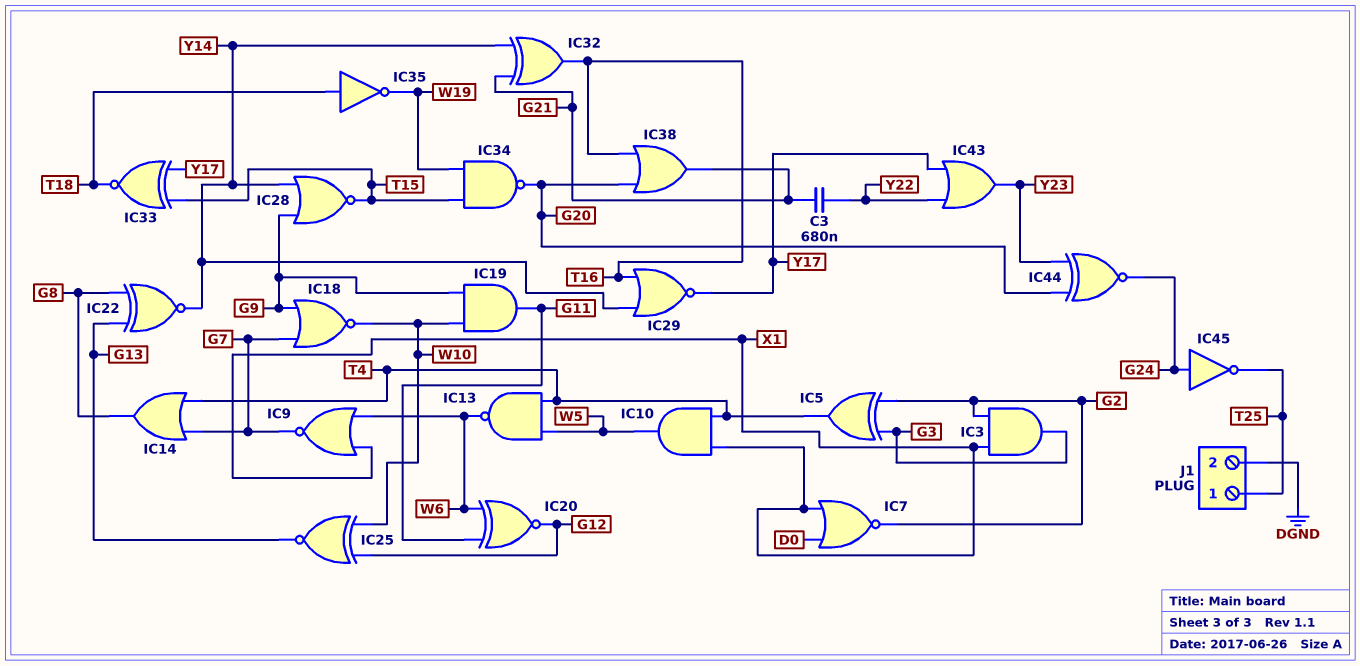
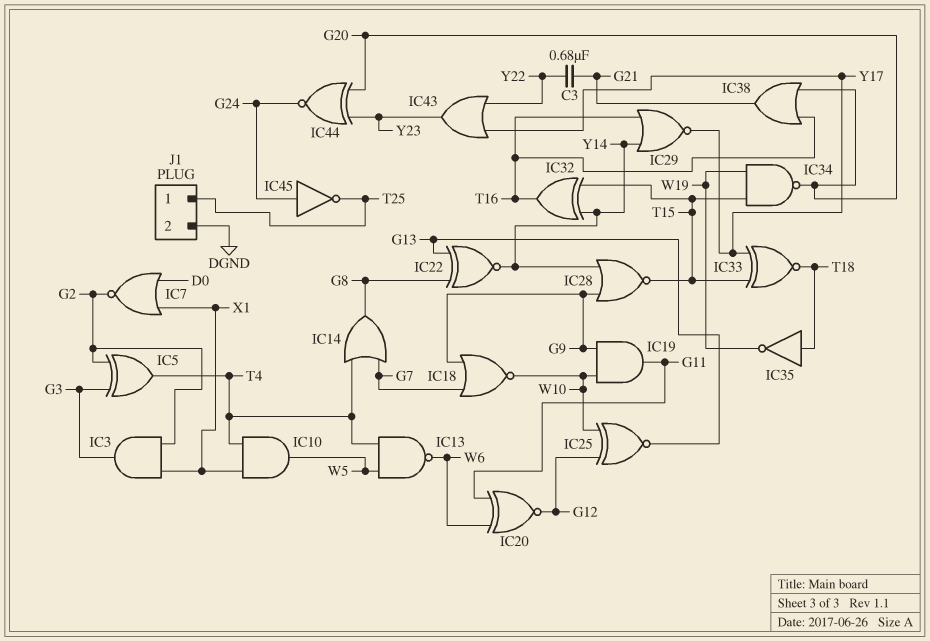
IC9: NOR (in W6, in X1, out G7) -> none
IC32: XOR (in G21, in Y14, out T16) -> XOR (in T15, in Y14, out T16)

